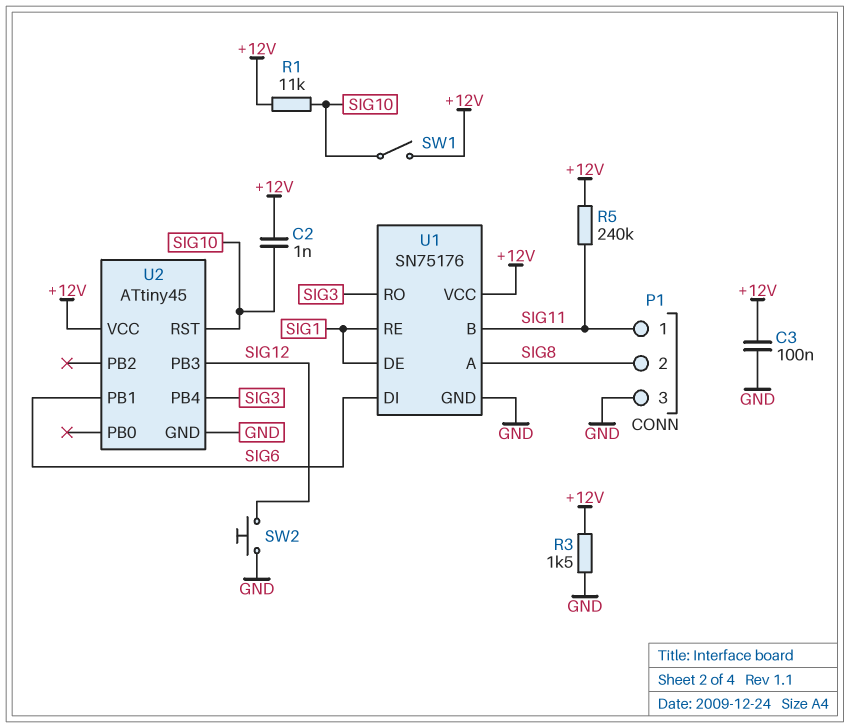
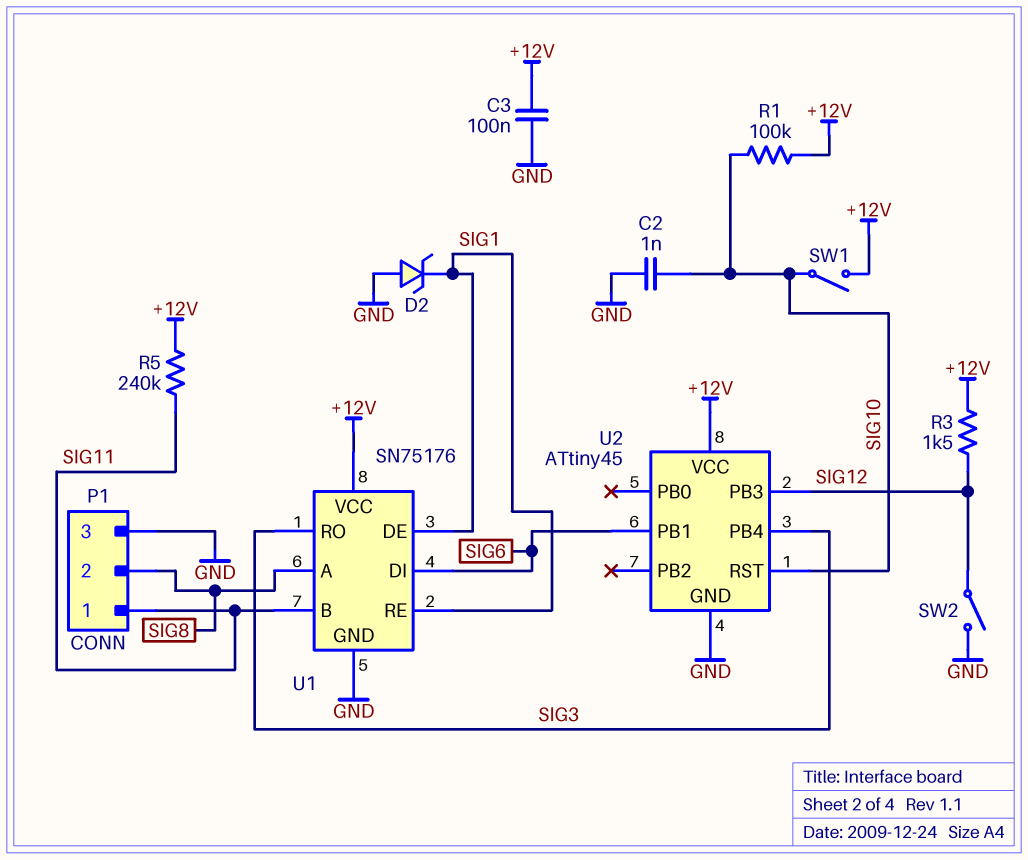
C2: 1nF (+12V, SIG10) -> 1nF (GND, SIG10)
D2: none -> zener (A GND, K SIG1)
R1: 11k (+12V, SIG10) -> 100k (+12V, SIG10)
R3: 1.5k (+12V, GND) -> 1.5k (+12V, SIG12)
SW2: button (GND, SIG12) -> switch (GND, SIG12)

